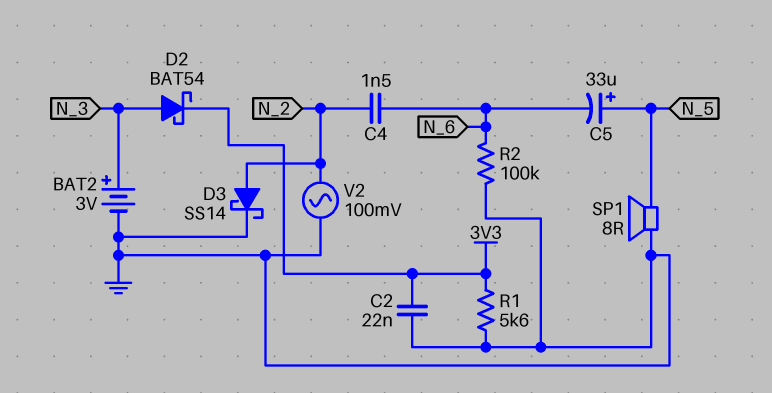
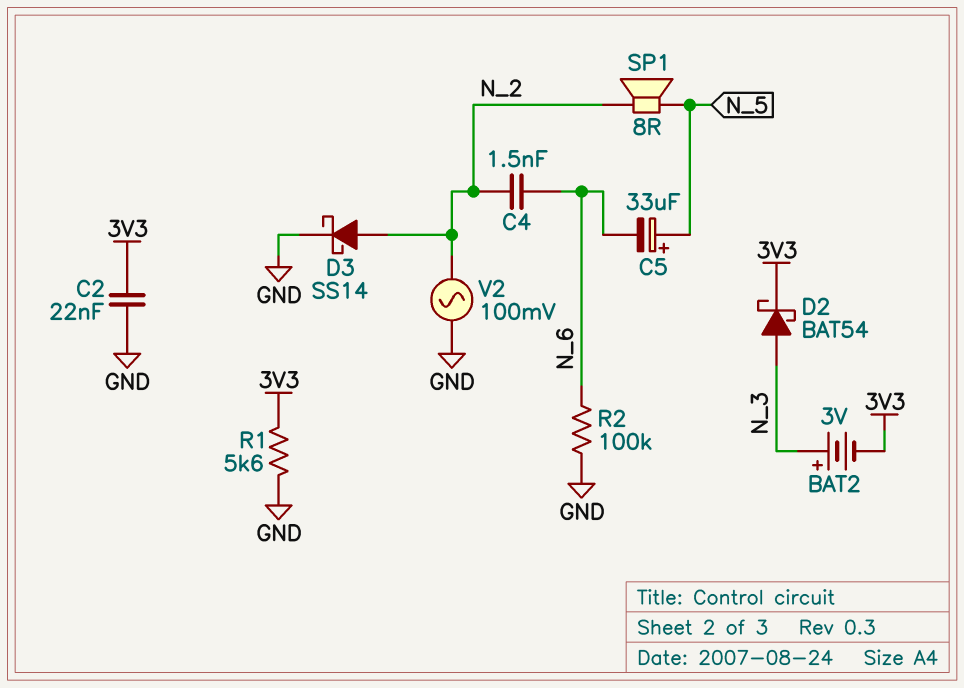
BAT2: 3V (plus N_3, minus GND) -> 3V (plus N_3, minus 3V3)
SP1: speaker 8R (GND, N_5) -> speaker 8R (N_2, N_5)

